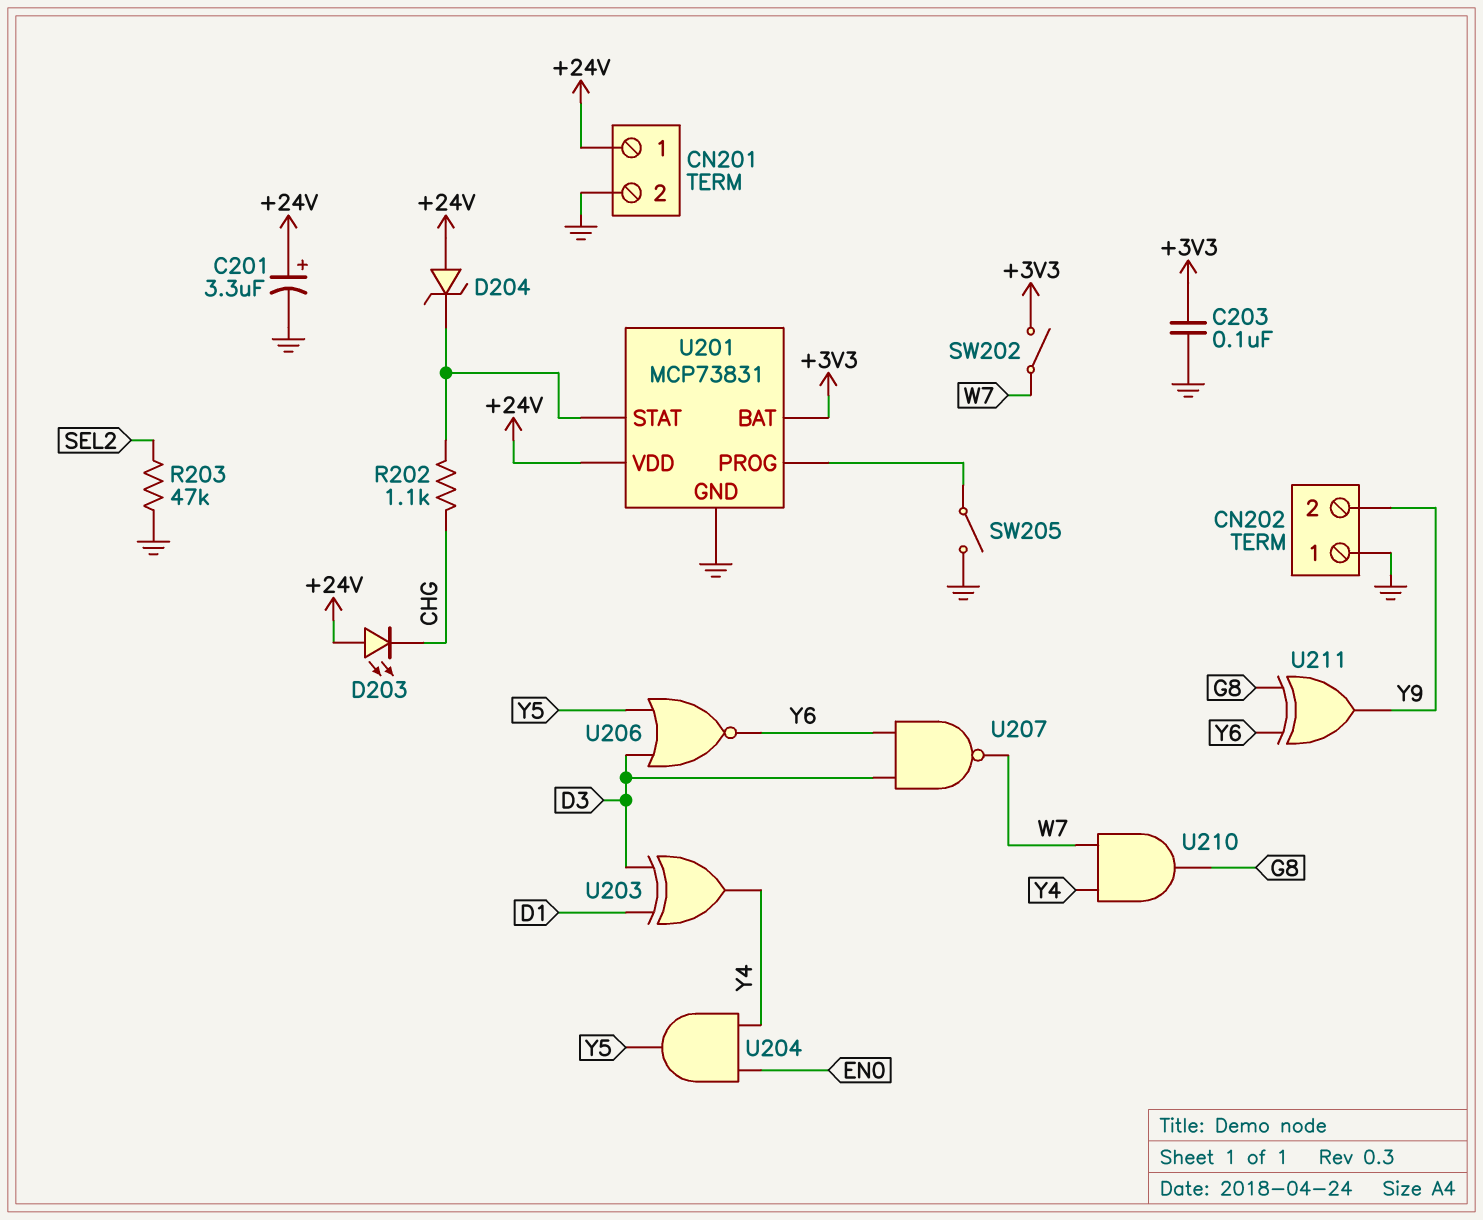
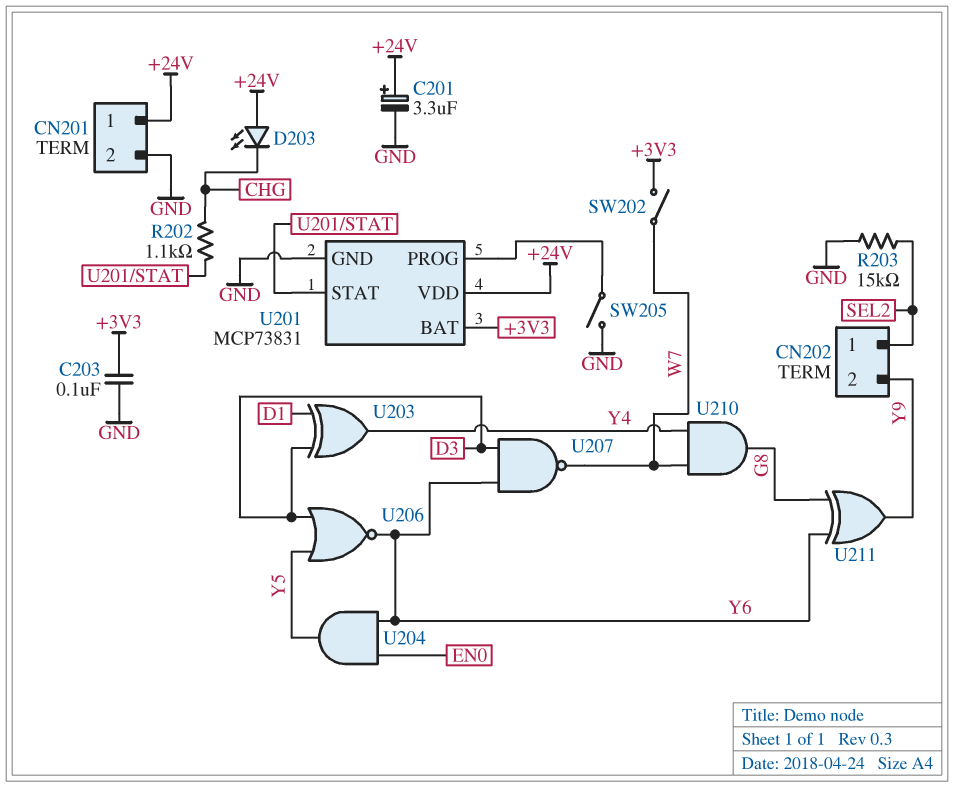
CN202 pin 1: GND -> SEL2
D204: zener (A +24V, K U201/STAT) -> none
R203: 47k (GND, SEL2) -> 15k (GND, SEL2)
U204: AND (in EN0, in Y4, out Y5) -> AND (in EN0, in Y6, out Y5)

